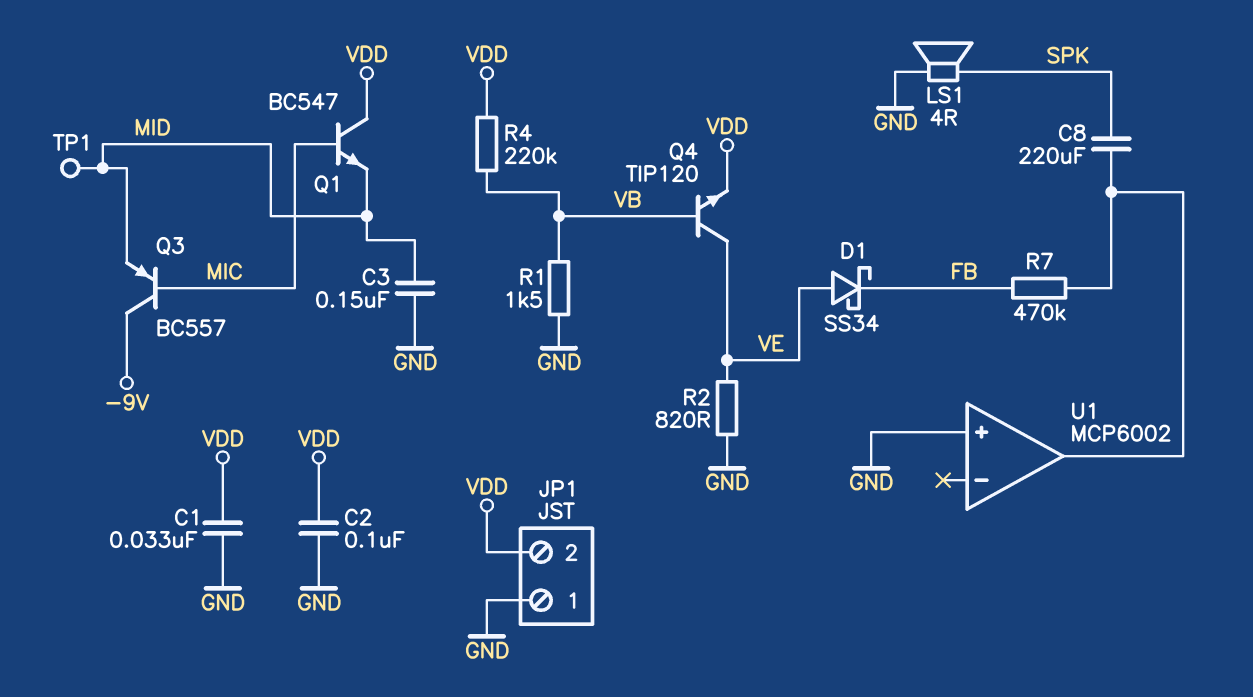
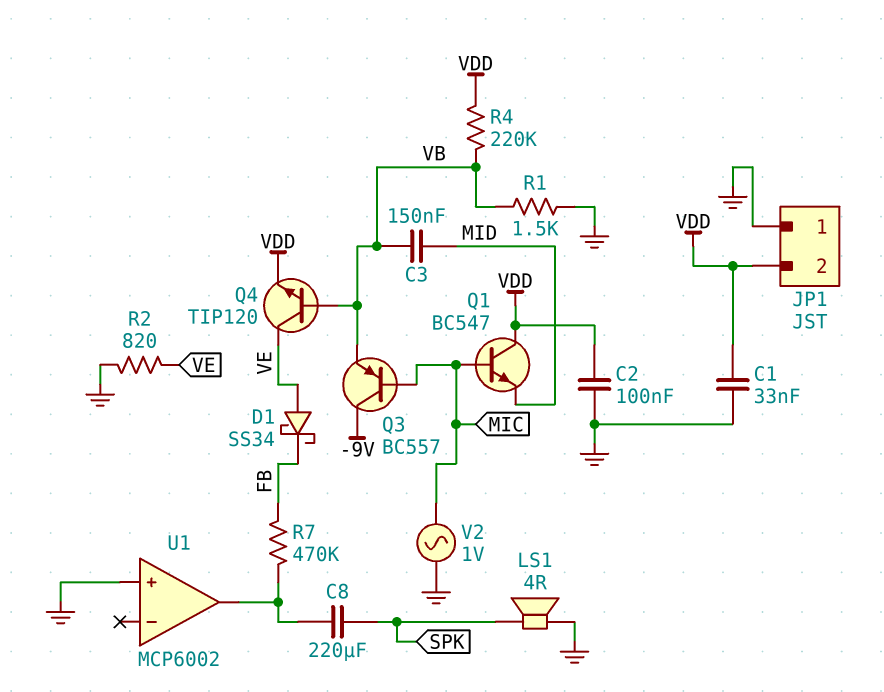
C3: 150nF (GND, MID) -> 150nF (MID, VB)
Q3: PNP BC557 (B MIC, C -9V, E MID) -> PNP BC557 (B MIC, C -9V, E VB)
TP1: test point (MID) -> none
V2: none -> AC 1V (GND, MIC)

